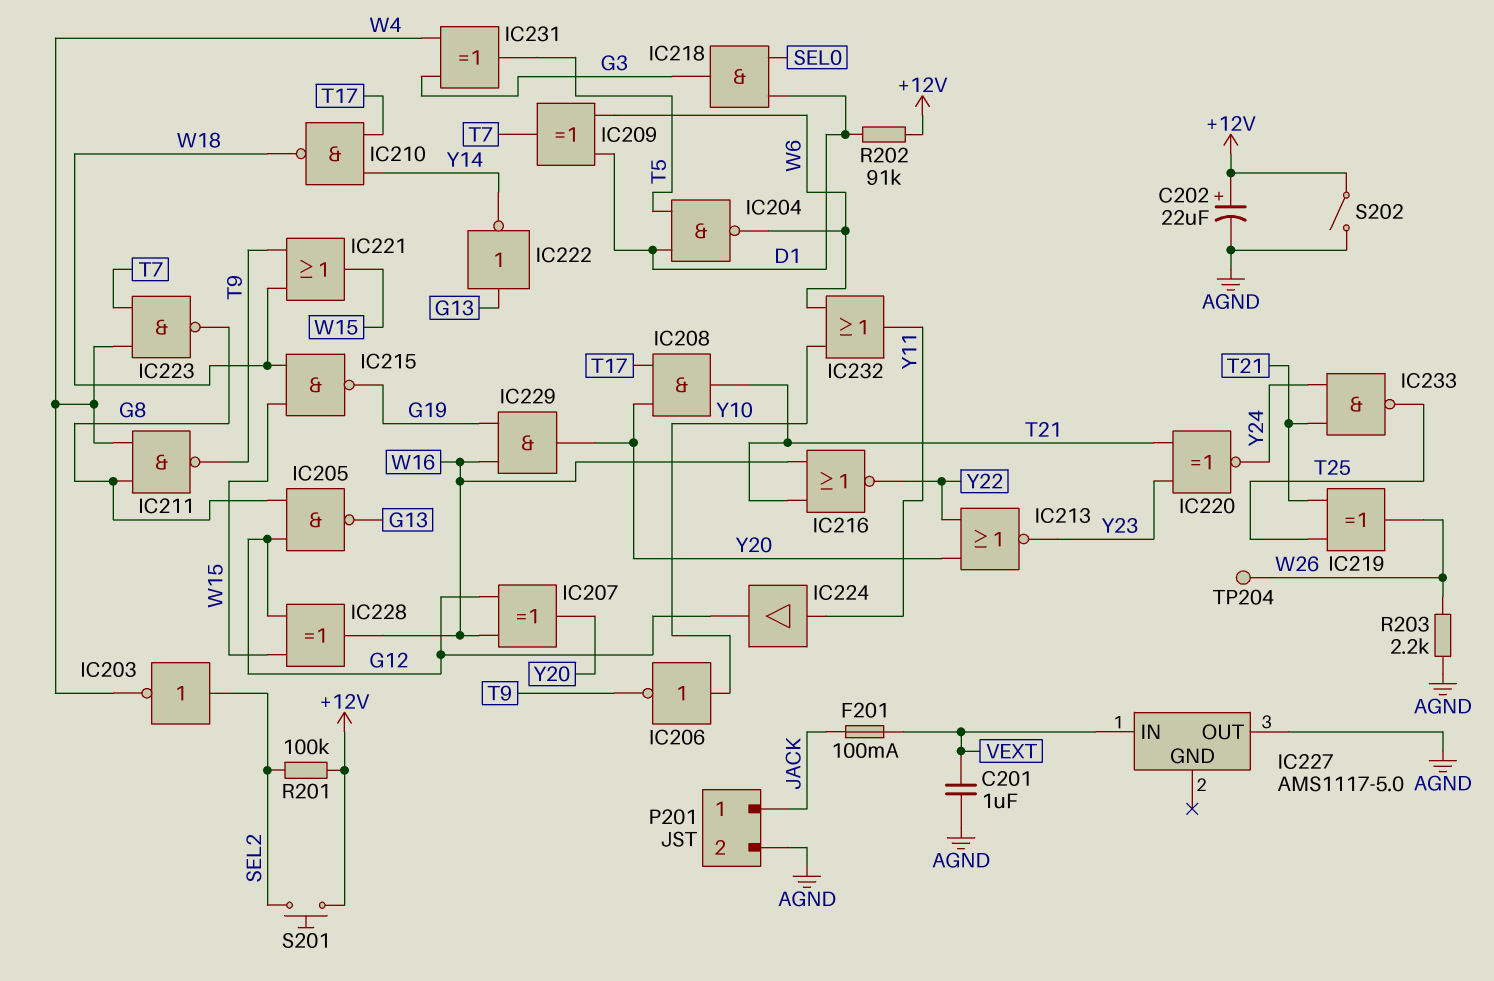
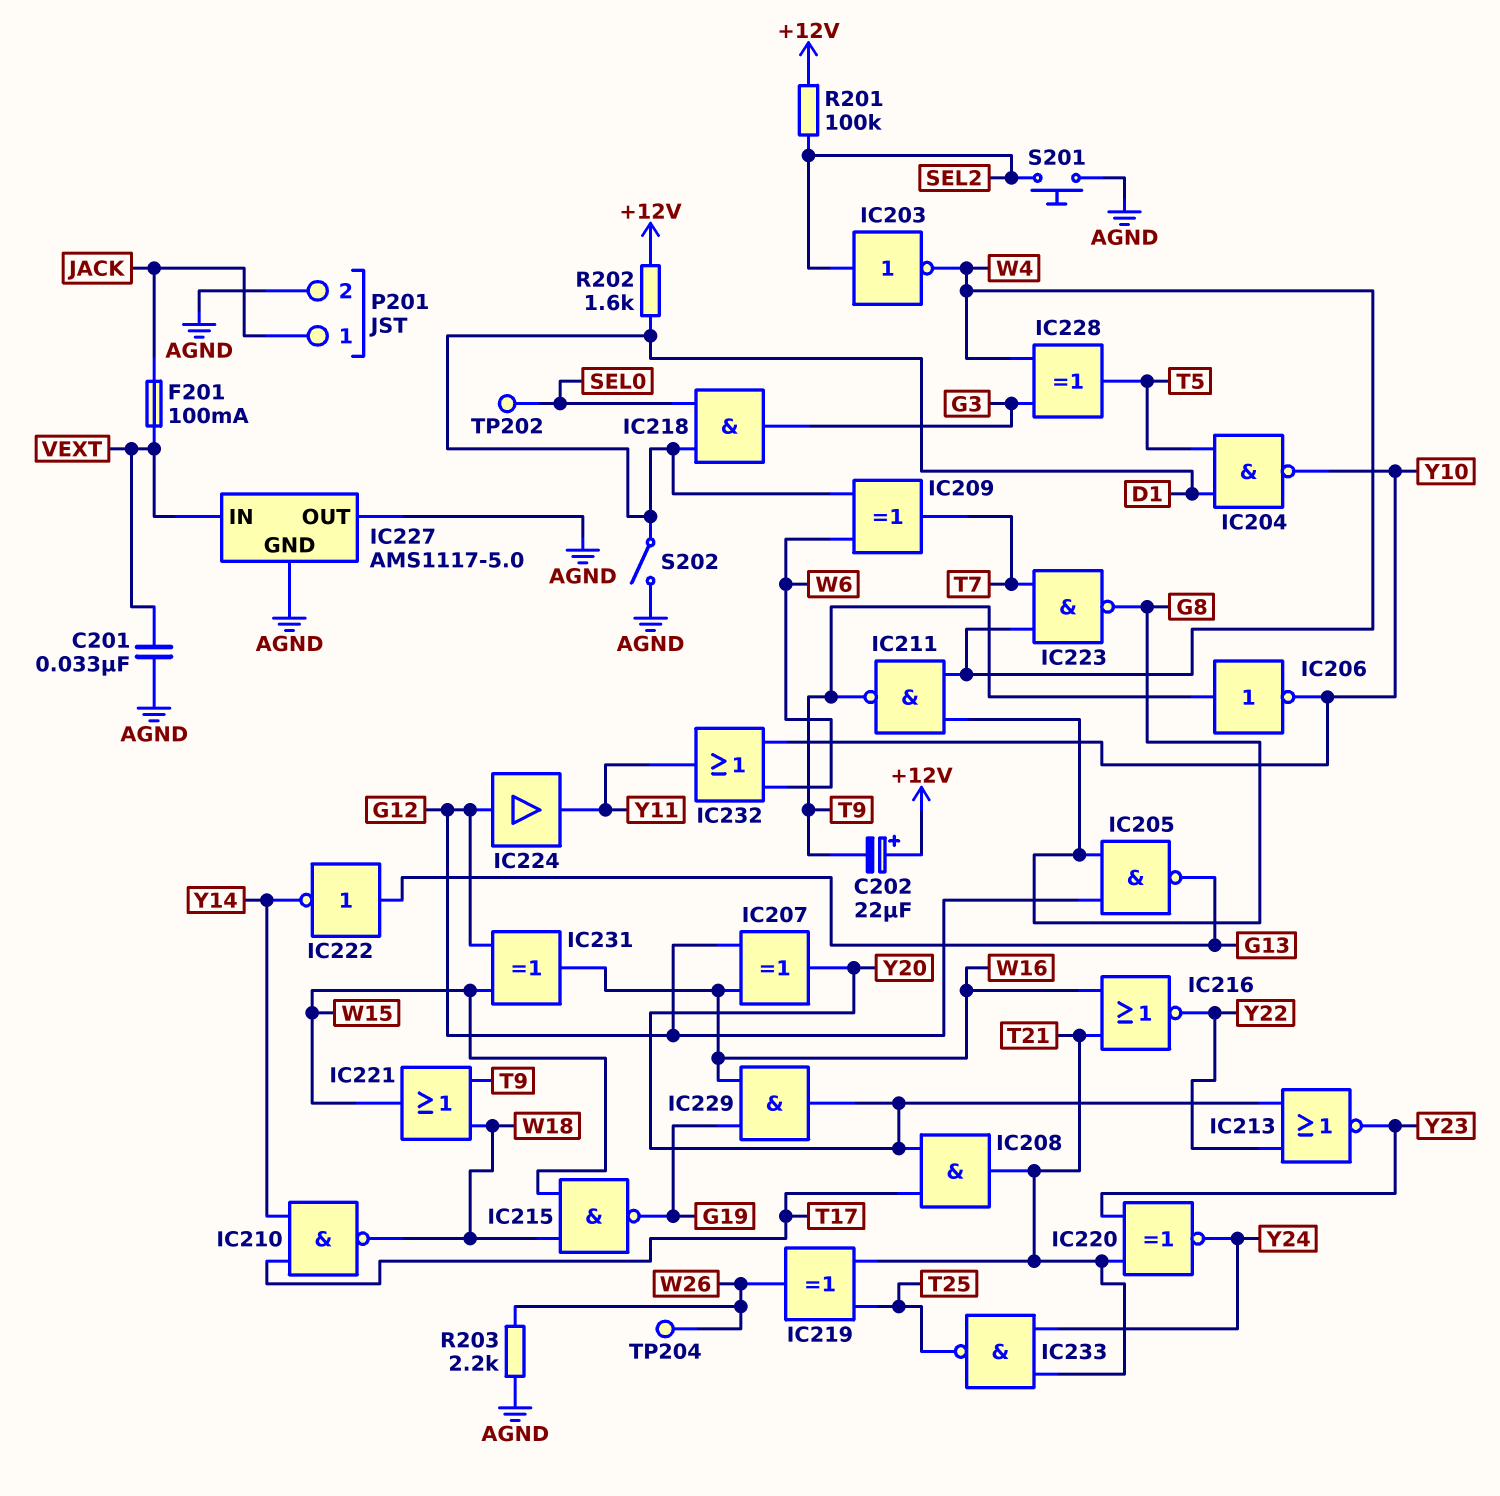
C201: 1uF (AGND, VEXT) -> 33nF (AGND, VEXT)
C202: 22uF (plus +12V, minus AGND) -> 22uF (plus +12V, minus T9)
IC204: NAND (in D1, in T5, out W6) -> NAND (in D1, in T5, out Y10)
IC206: NOT (in Y10, out T9) -> NOT (in T9, out Y10)
IC224: buffer (in Y11, out G12) -> buffer (in G12, out Y11)
IC227 pin GND: none -> AGND
IC228: XOR (in G12, in W15, out W16) -> XOR (in G3, in W4, out T5)
IC231: XOR (in G3, in W4, out T5) -> XOR (in G12, in W15, out W16)
R202: 91k (+12V, D1) -> 1.6k (+12V, D1)
S201: button (+12V, SEL2) -> button (AGND, SEL2)
S202: switch (+12V, AGND) -> switch (AGND, D1)
TP202: none -> test point (SEL0)

